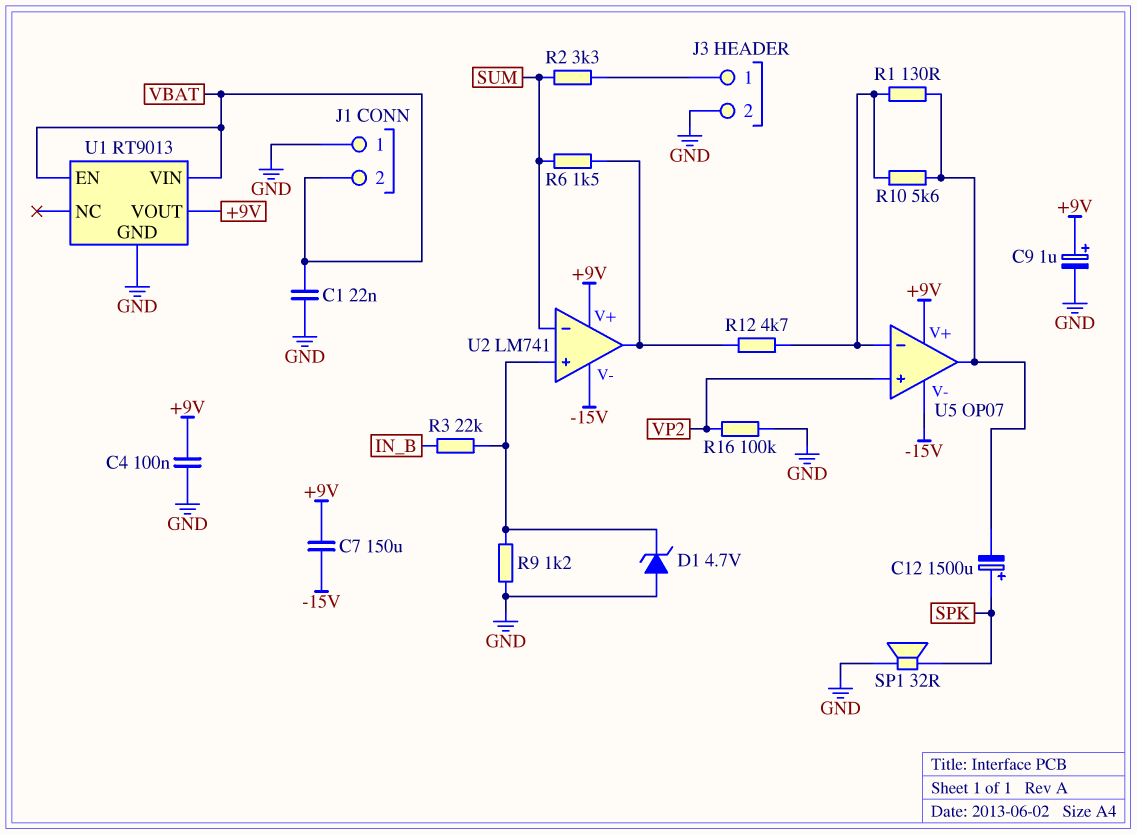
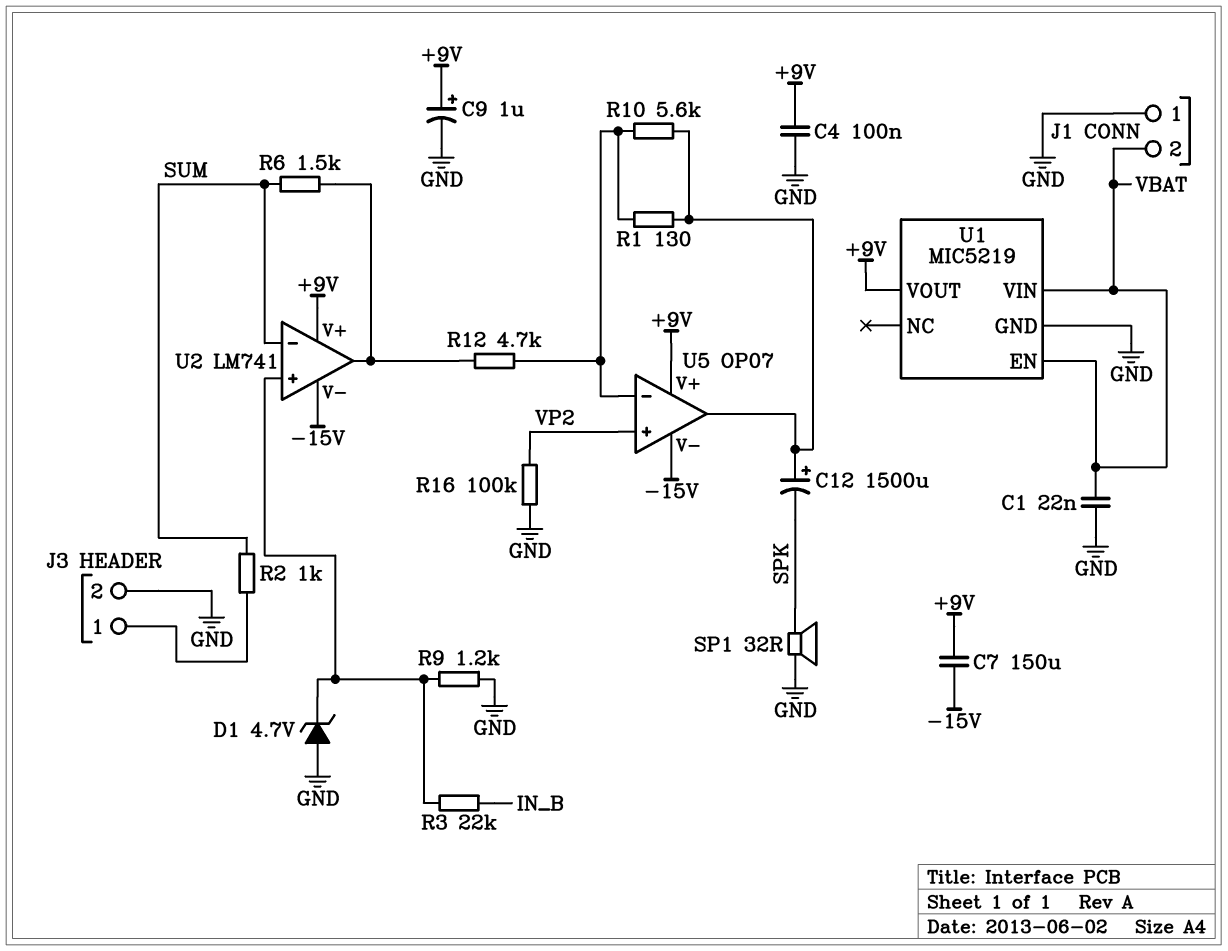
C12: 1500uF (plus SPK, minus U5/out) -> 1500uF (plus U5/out, minus SPK)
R2: 3.3k (J3/1, SUM) -> 1k (J3/1, SUM)
U1: RT9013 -> MIC5219

